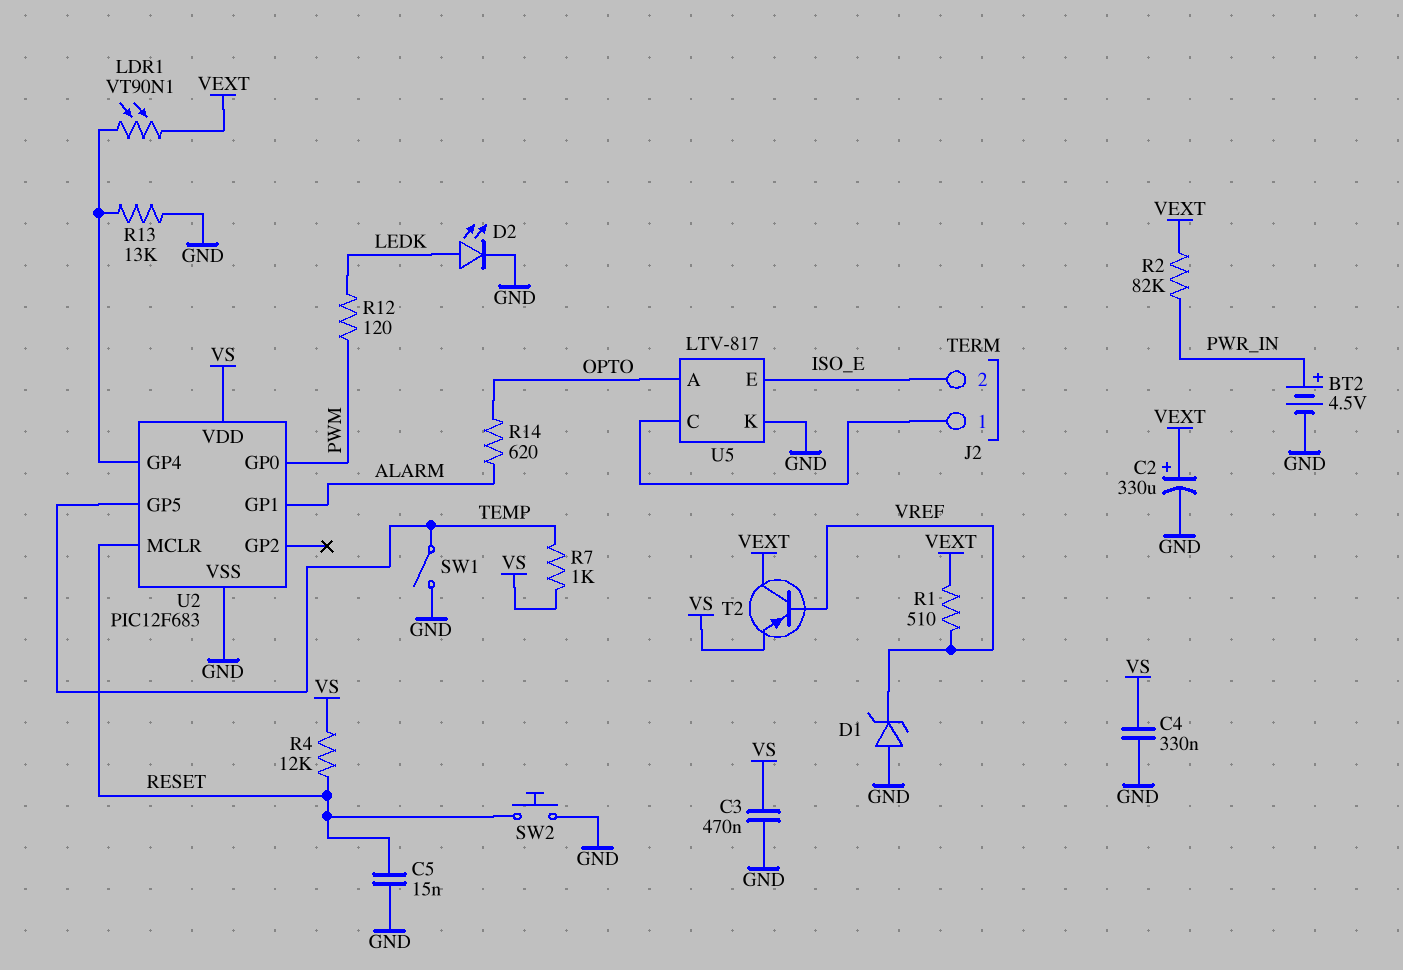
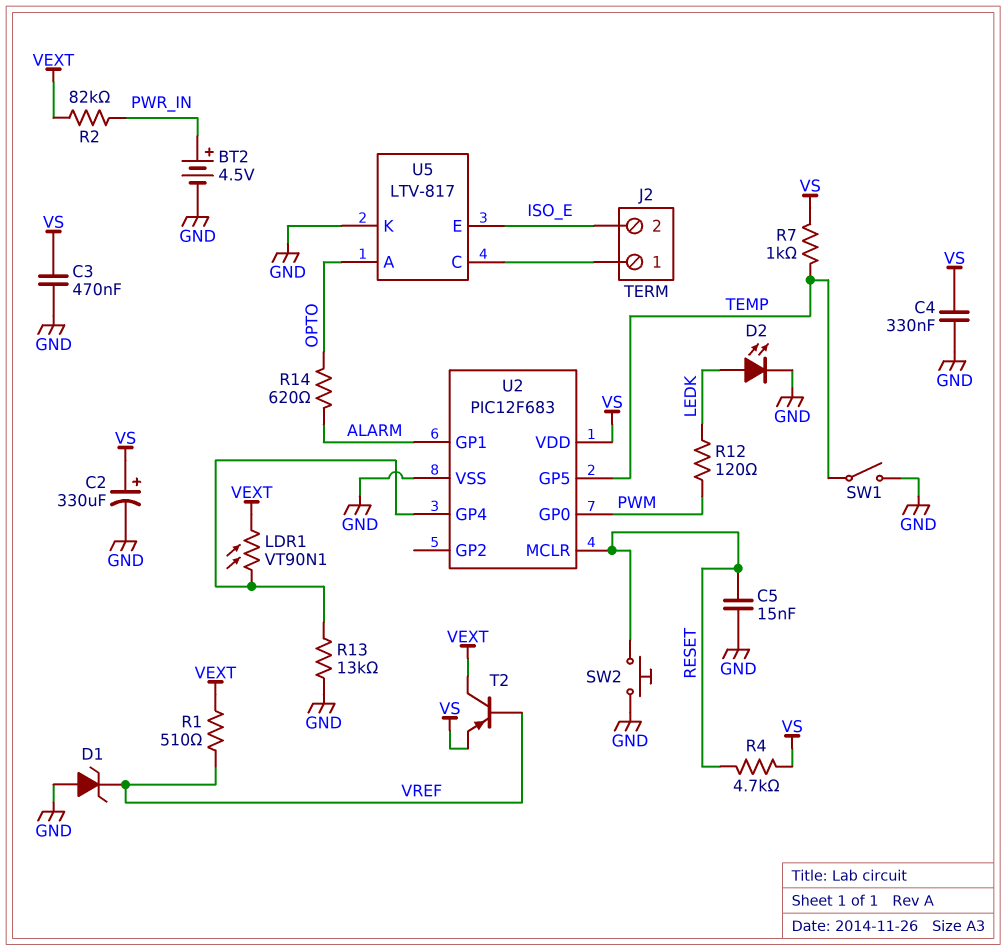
C2: 330uF (plus VEXT, minus GND) -> 330uF (plus VS, minus GND)
R4: 12k (RESET, VS) -> 4.7k (RESET, VS)

